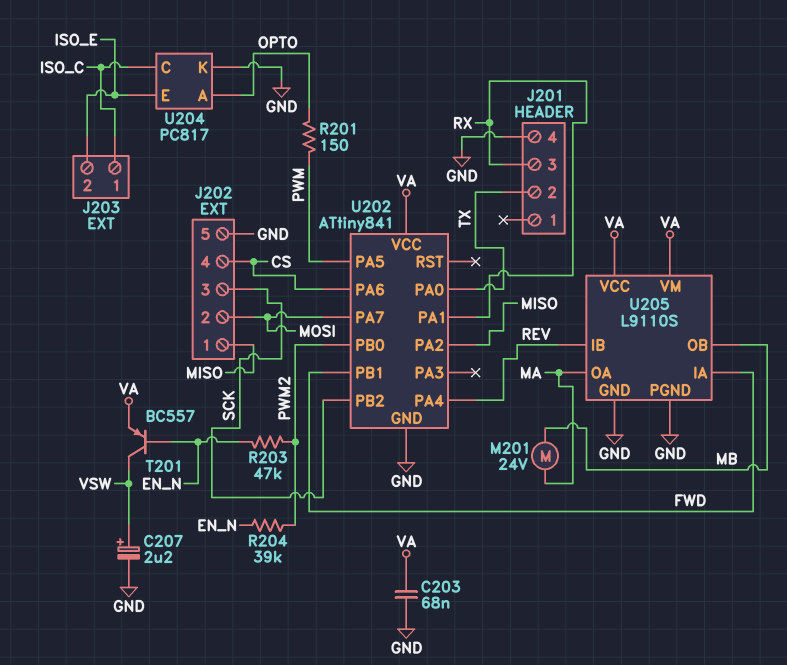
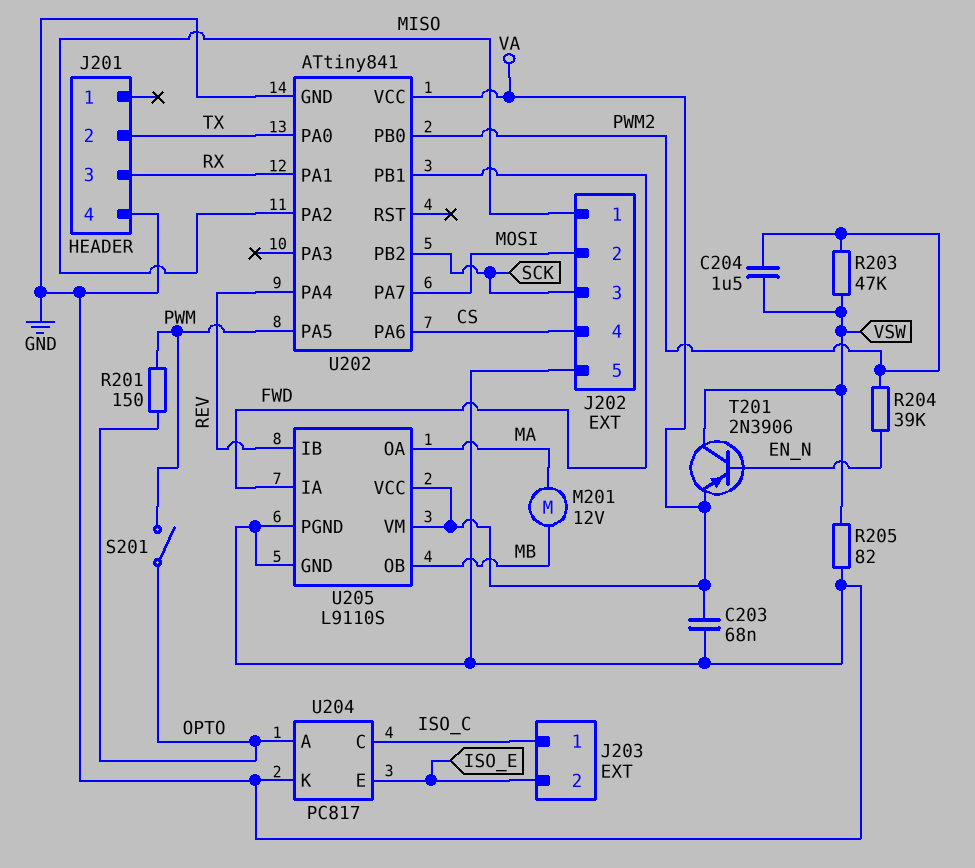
C204: none -> 1.5uF (PWM2, VSW)
C207: 2.2uF (plus VSW, minus GND) -> none
M201: motor 24V (MA, MB) -> motor 12V (MA, MB)
R203: 47k (EN_N, PWM2) -> 47k (PWM2, VSW)
R205: none -> 82 (GND, VSW)
S201: none -> switch (OPTO, PWM)
T201: PNP BC557 (B EN_N, C VSW, E VA) -> PNP 2N3906 (B EN_N, C VSW, E VA)

